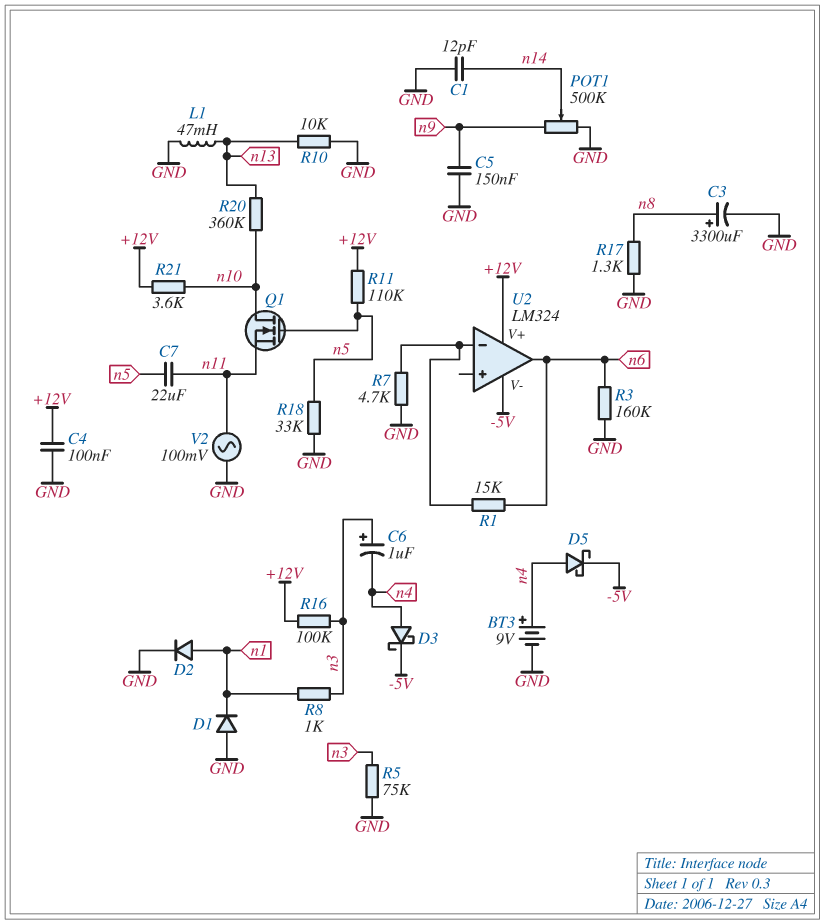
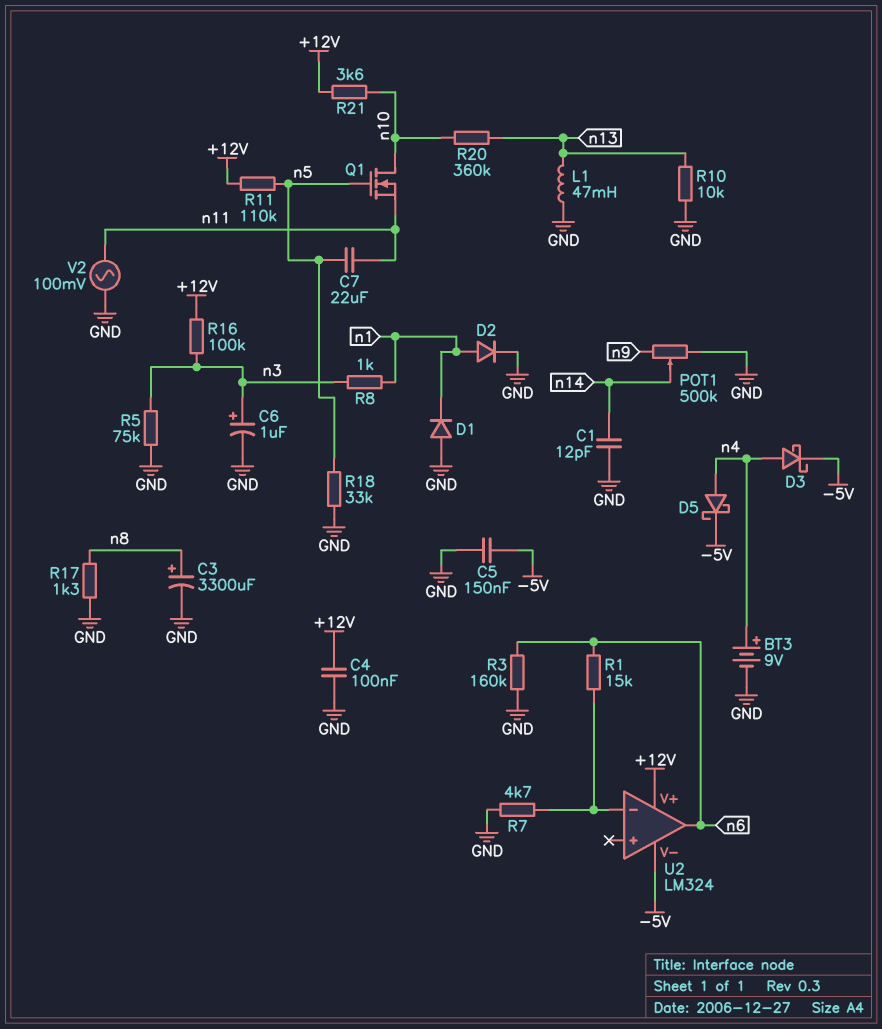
C5: 150nF (GND, n9) -> 150nF (-5V, GND)
C6: 1uF (plus n3, minus n4) -> 1uF (plus n3, minus GND)

